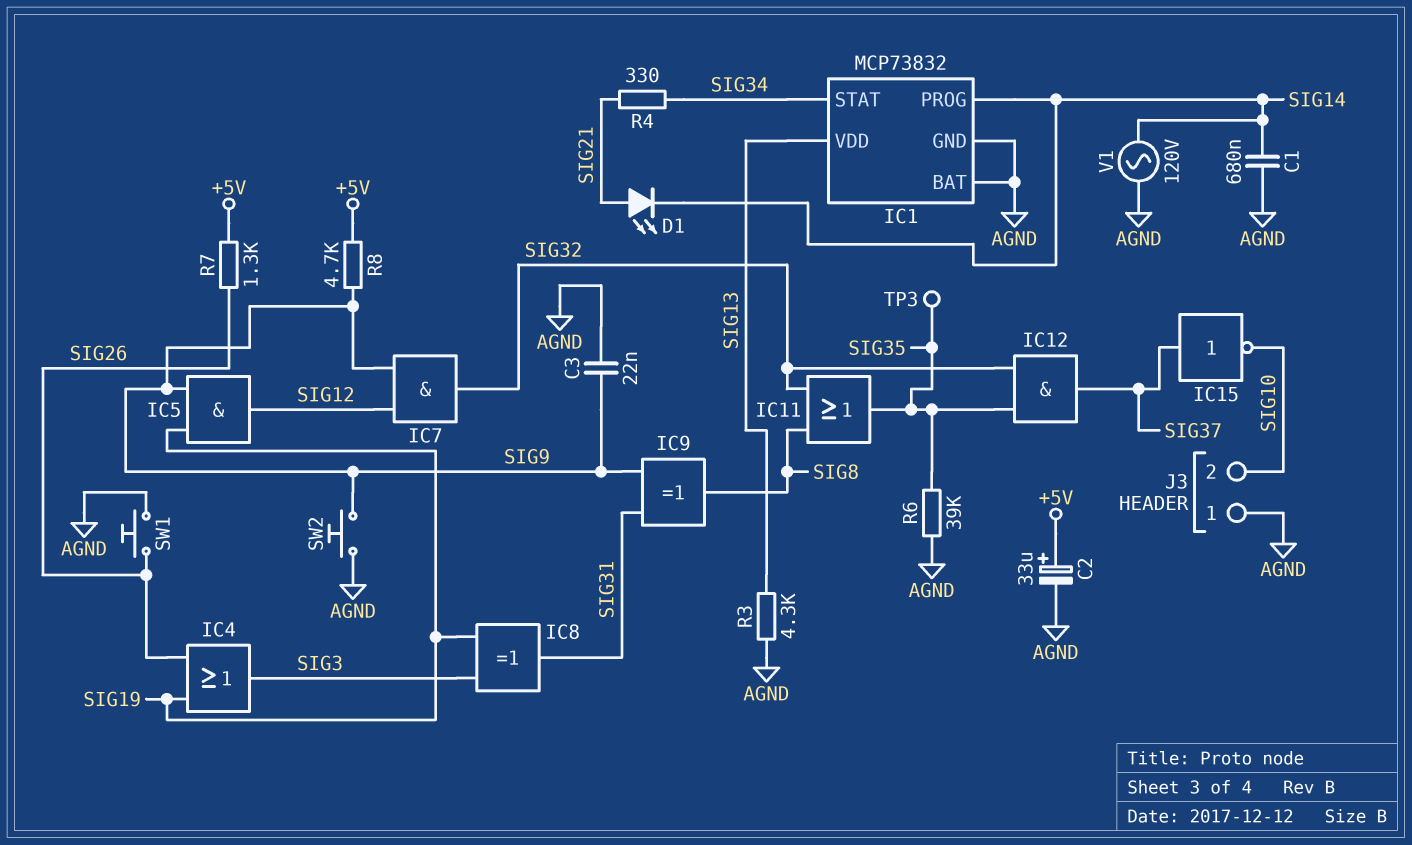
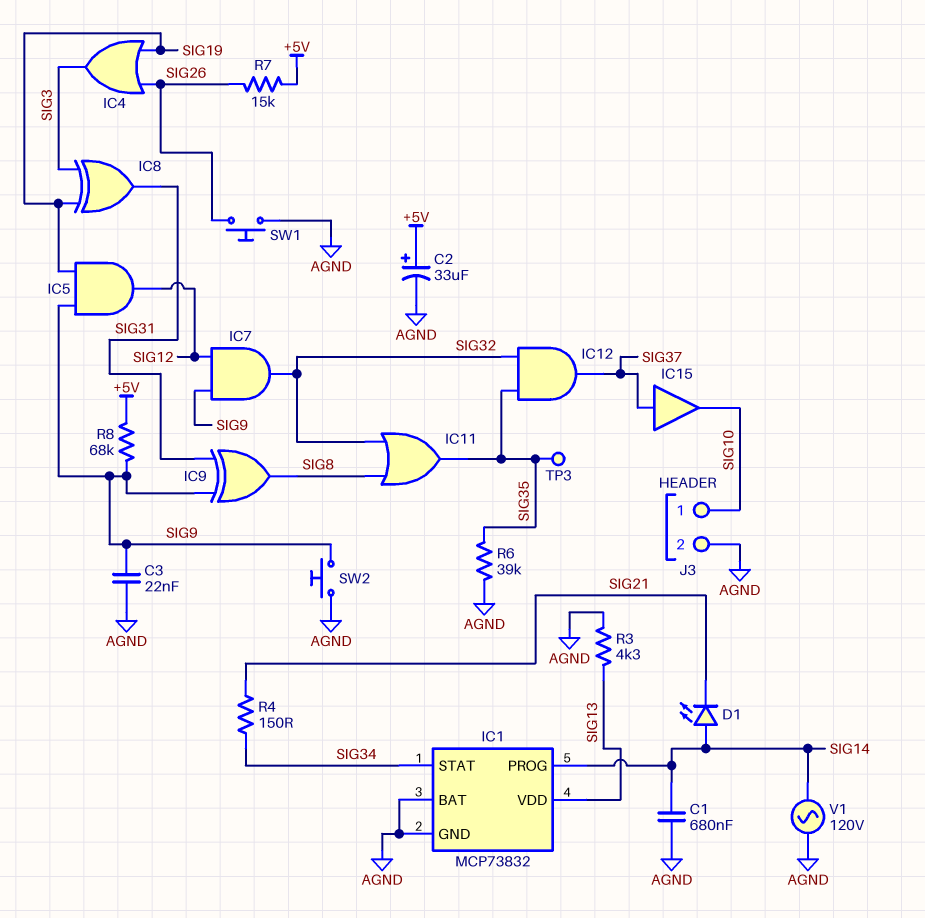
D1: LED (A SIG21, K SIG14) -> LED (A SIG14, K SIG21)
IC15: NOT (in SIG37, out SIG10) -> buffer (in SIG37, out SIG10)
J3 pin 1: AGND -> SIG10
J3 pin 2: SIG10 -> AGND
R4: 330 (SIG21, SIG34) -> 150 (SIG21, SIG34)
R7: 1.3k (+5V, SIG26) -> 15k (+5V, SIG26)
R8: 4.7k (+5V, SIG9) -> 68k (+5V, SIG9)

